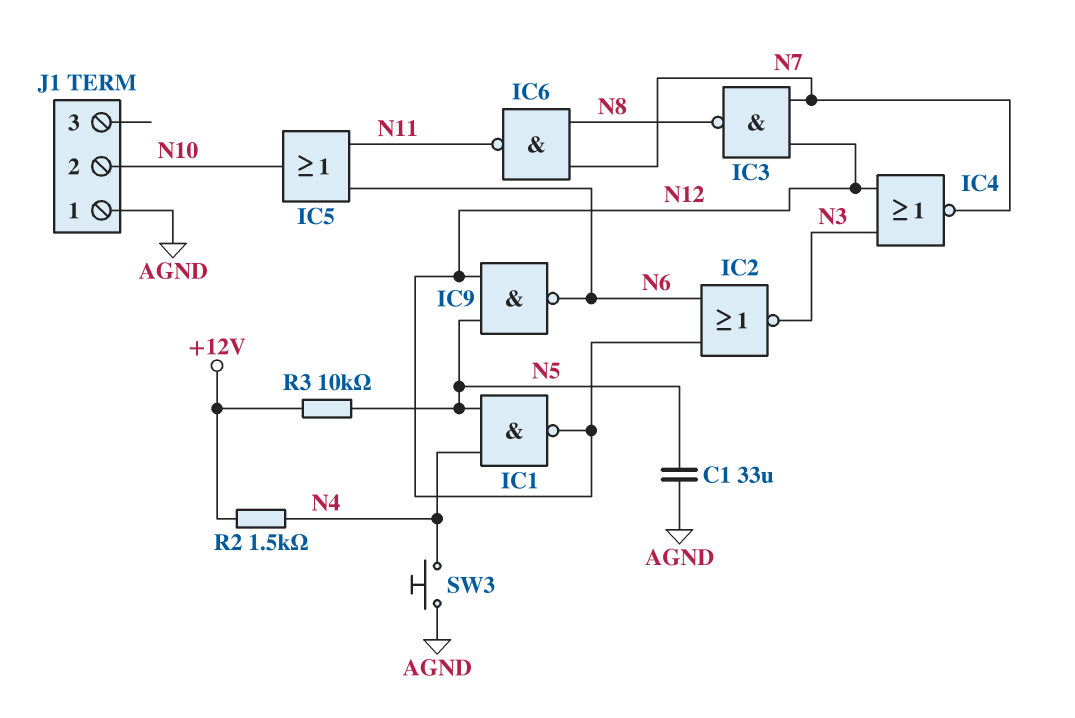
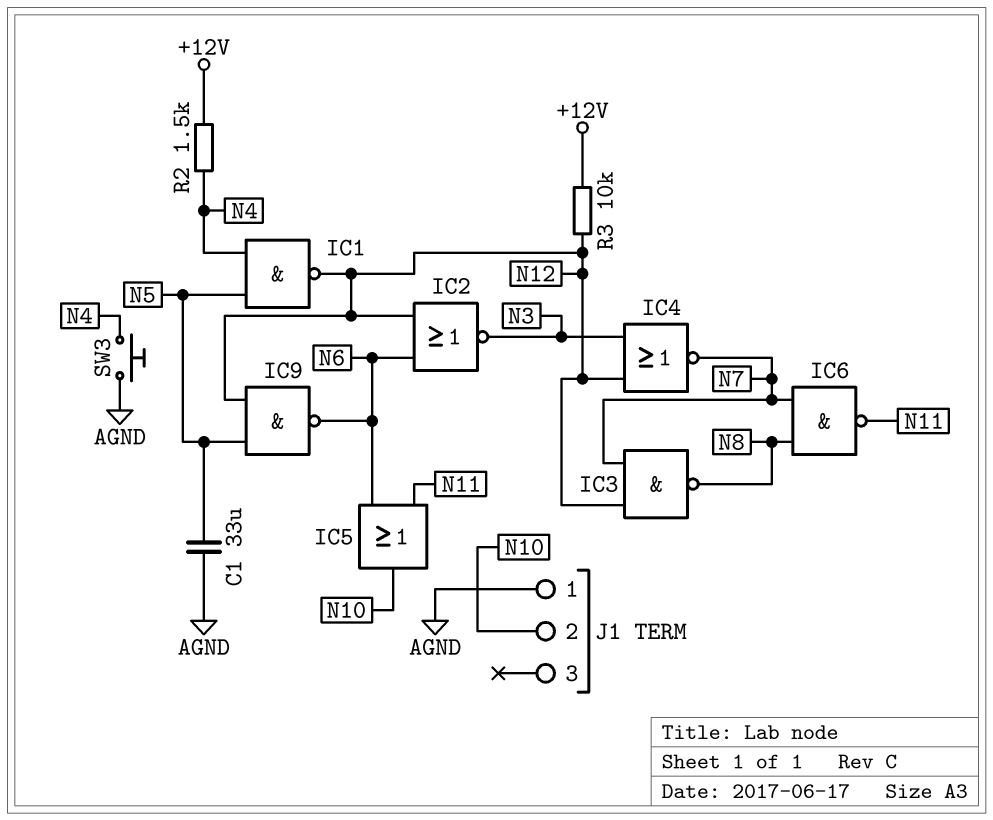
R3: 10k (+12V, N5) -> 10k (+12V, N12)

